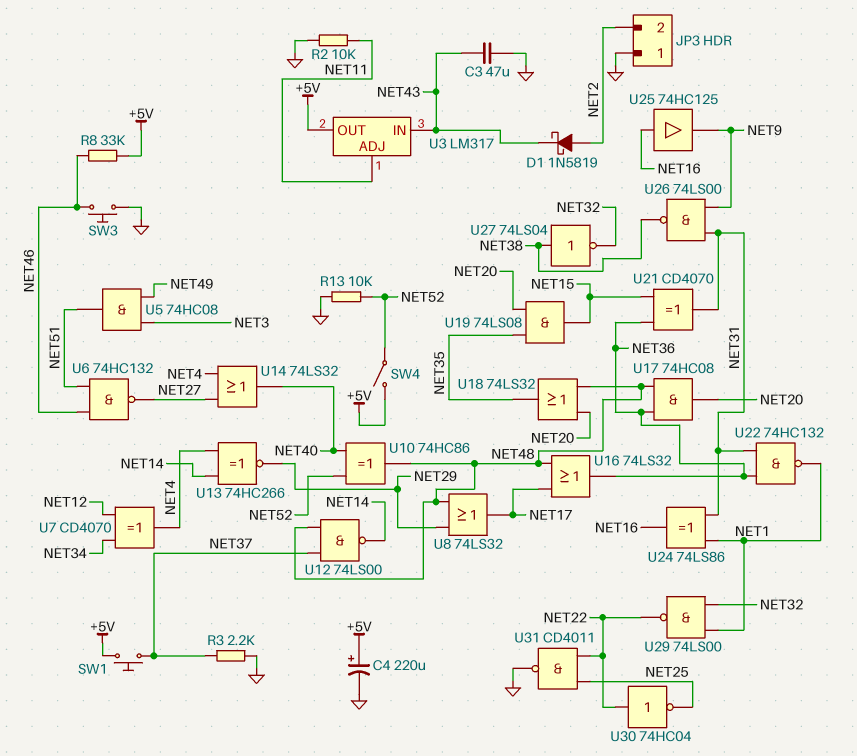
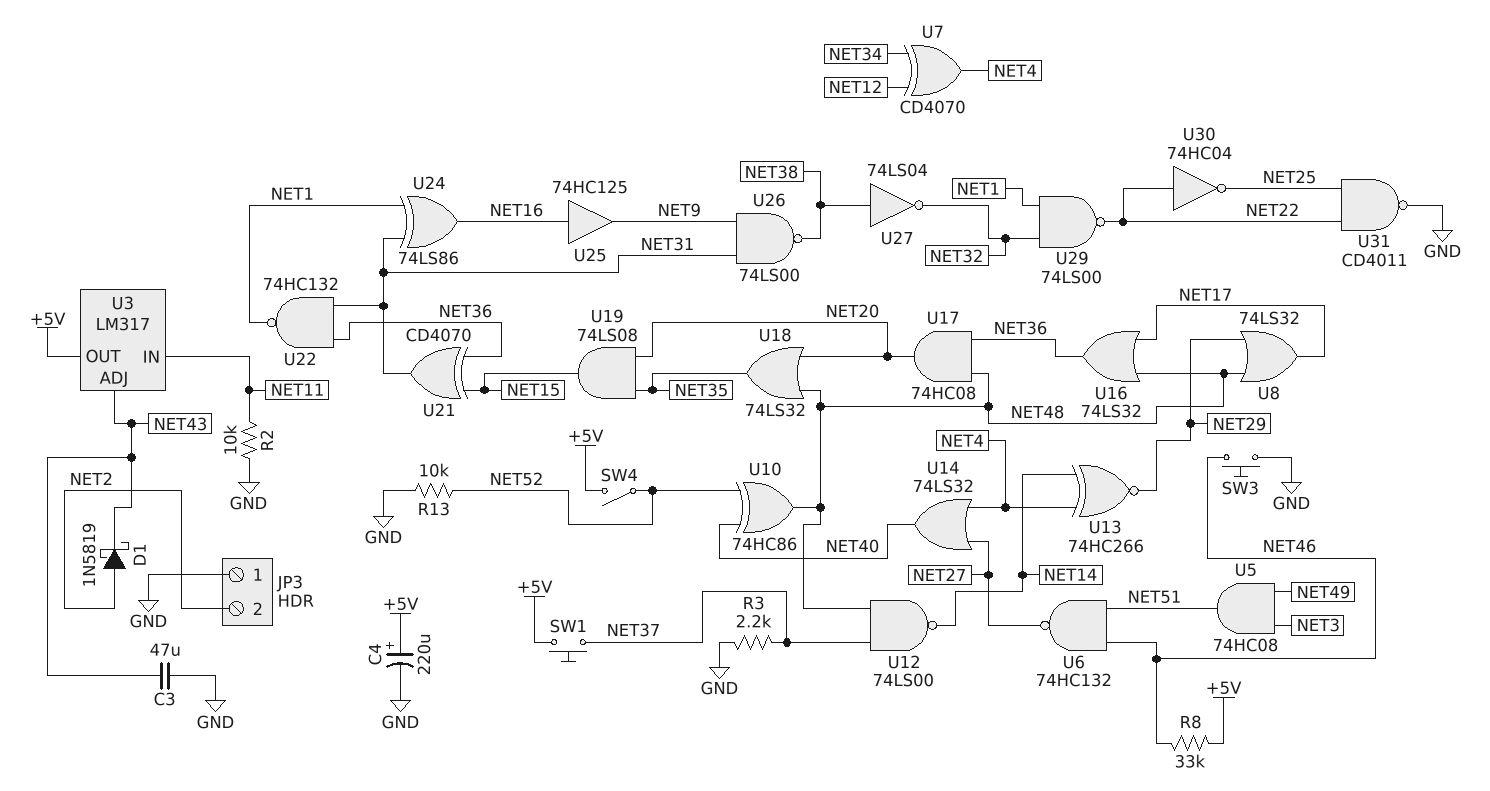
U3 pin ADJ: NET11 -> NET43
U3 pin IN: NET43 -> NET11

